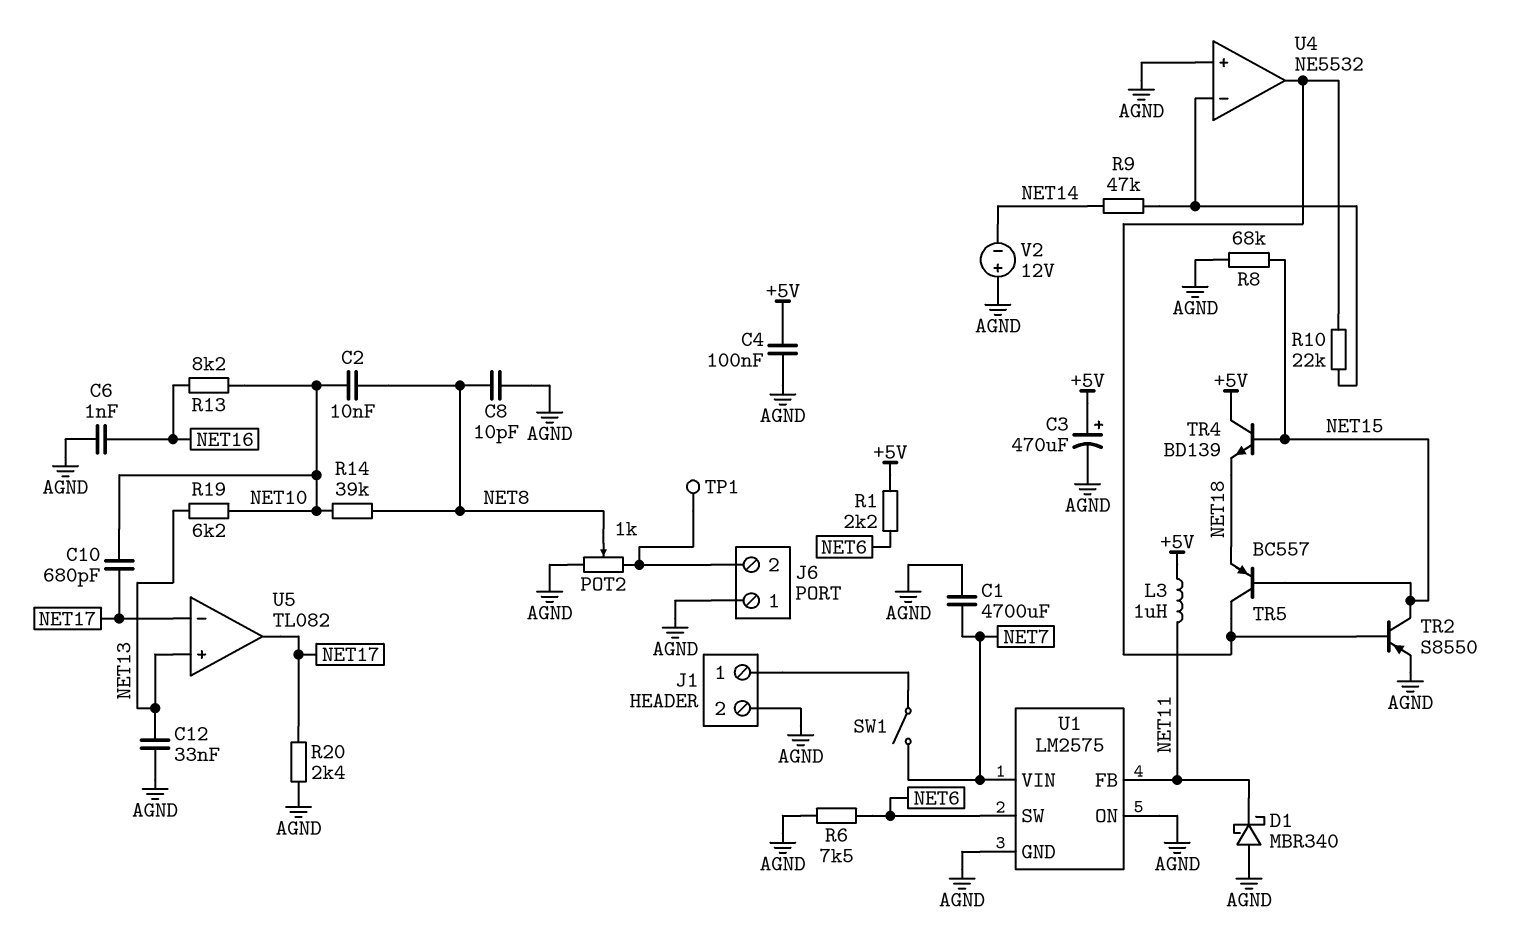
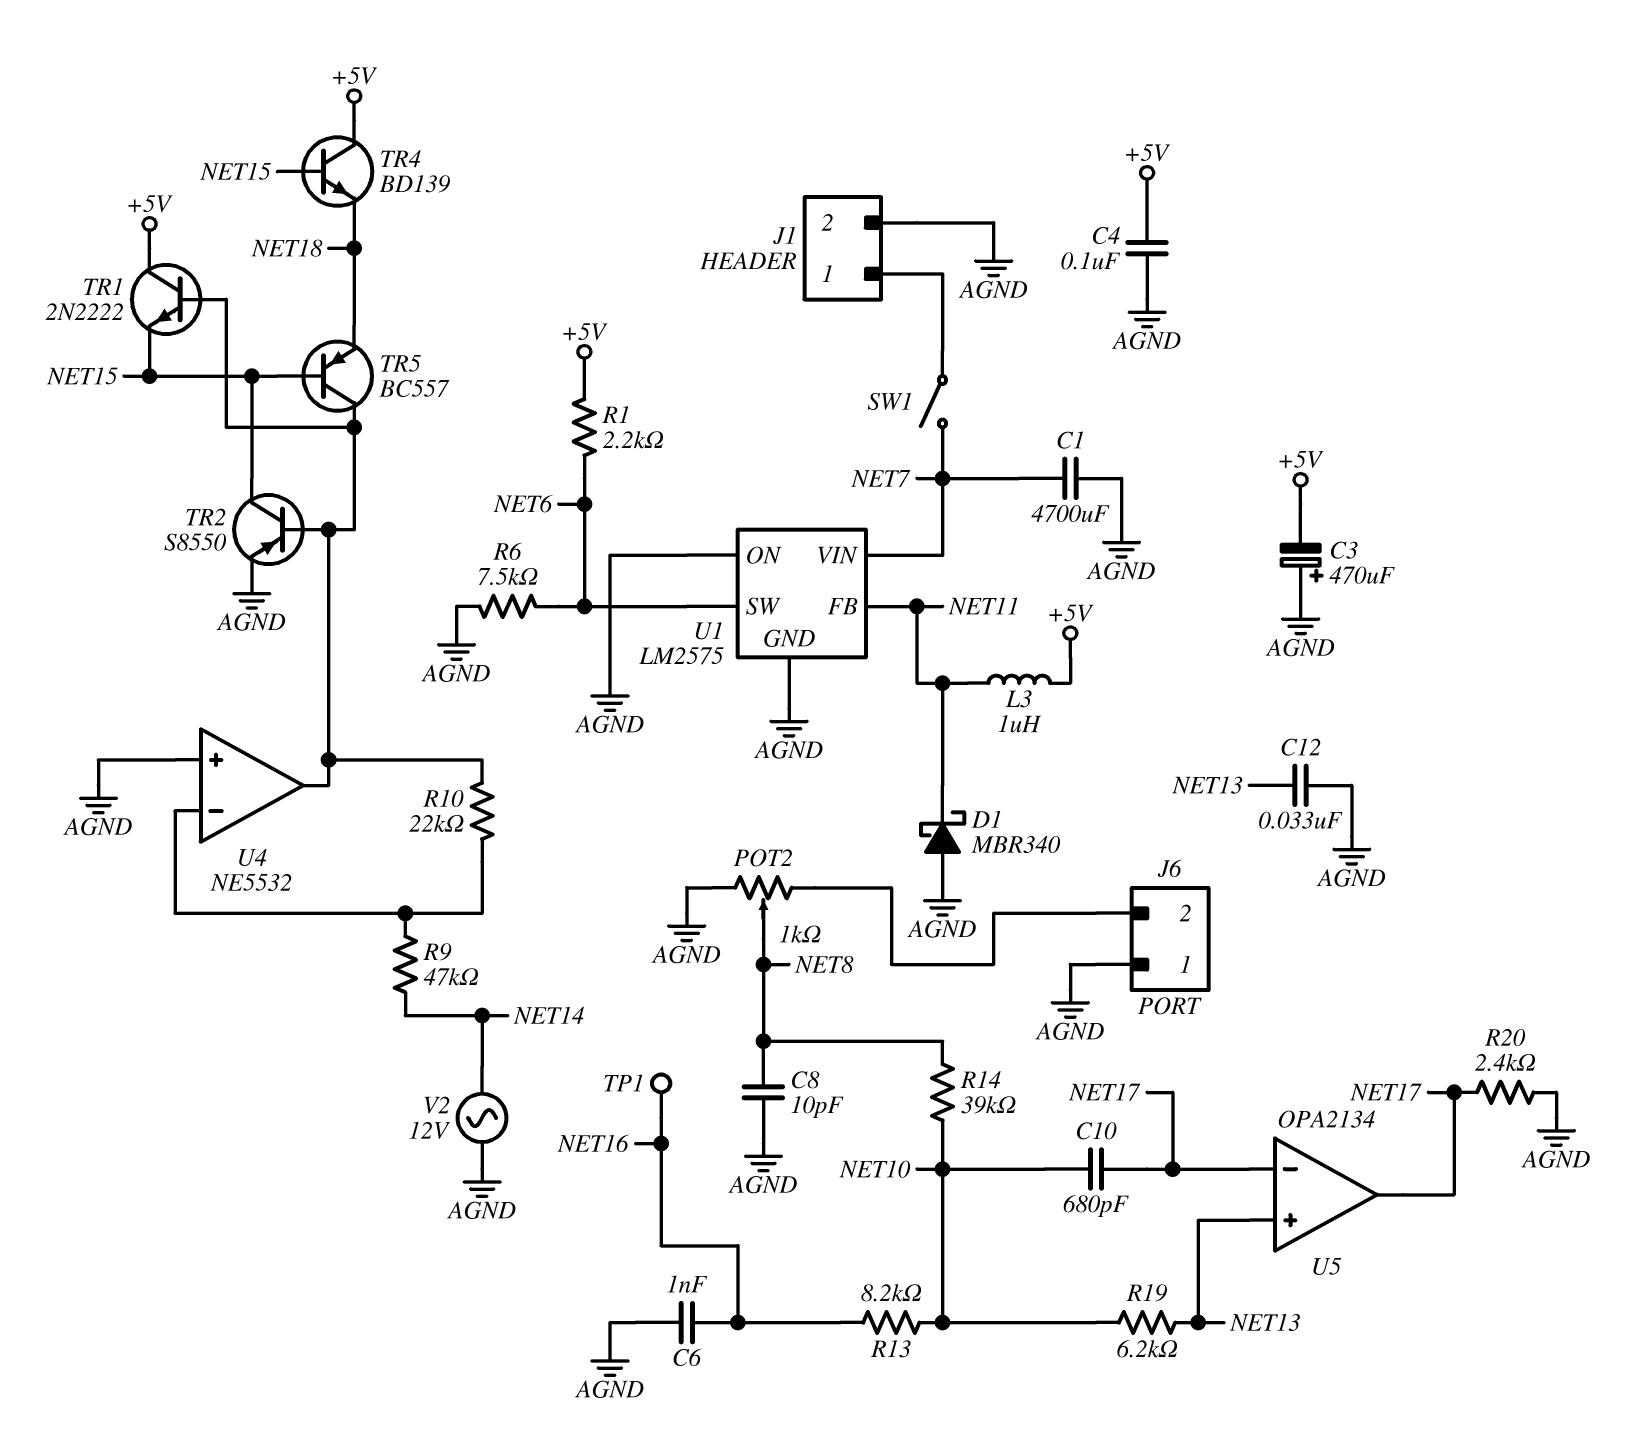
C2: 10nF (NET8, NET10) -> none
C3: 470uF (plus +5V, minus AGND) -> 470uF (plus AGND, minus +5V)
R8: 68k (AGND, NET15) -> none
TP1: test point (J6/2) -> test point (NET16)
TR1: none -> NPN 2N2222 (B U4/out, C +5V, E NET15)
U5: TL082 -> OPA2134
V2: 12V (plus AGND, minus NET14) -> AC 12V (AGND, NET14)

